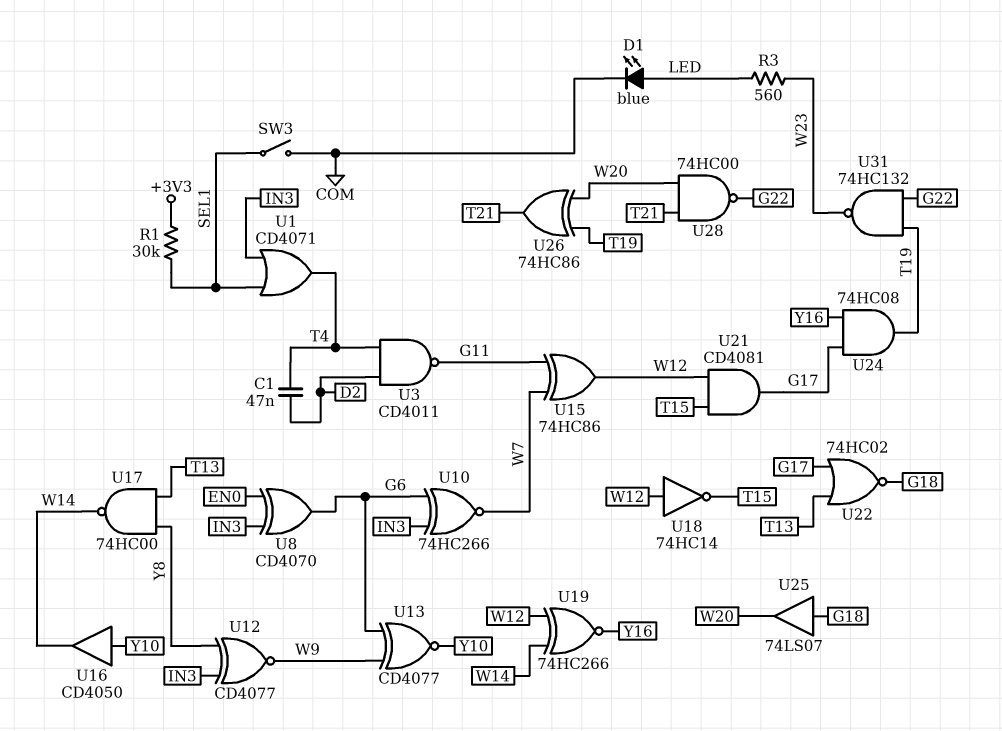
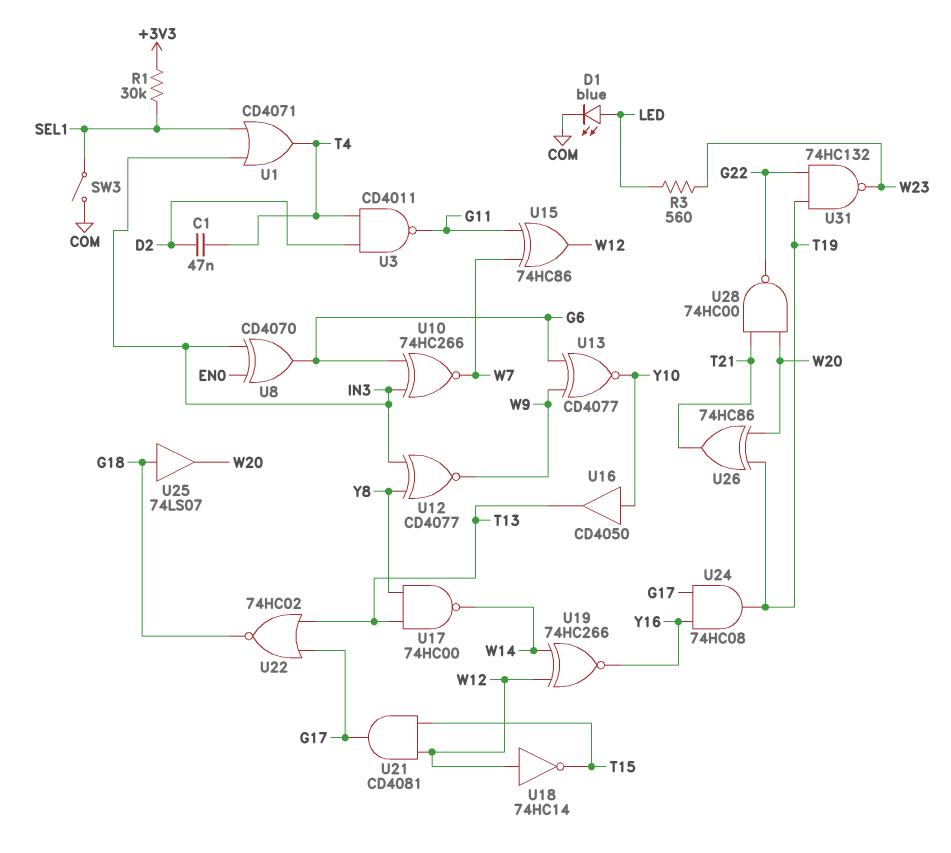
U16: buffer CD4050 (in Y10, out W14) -> buffer CD4050 (in Y10, out T13)

